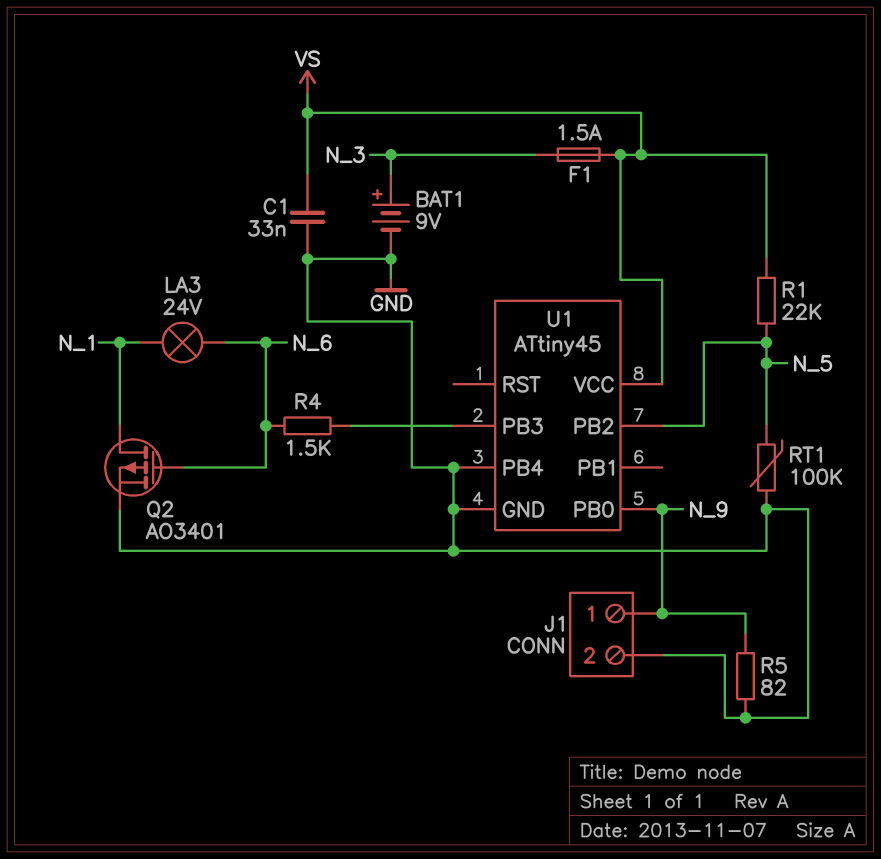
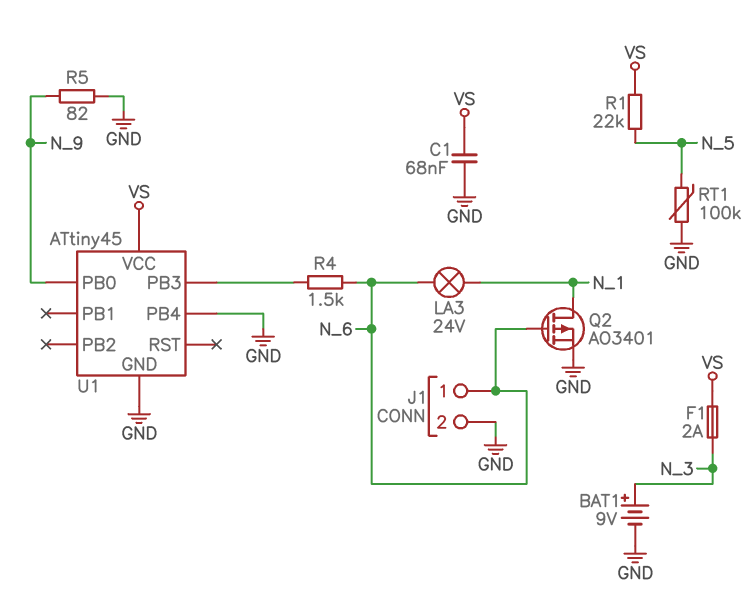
C1: 33nF (GND, VS) -> 68nF (GND, VS)
F1: 1.5A (N_3, VS) -> 2A (N_3, VS)
J1 pin 1: N_9 -> N_6
U1 pin PB2: N_5 -> none

